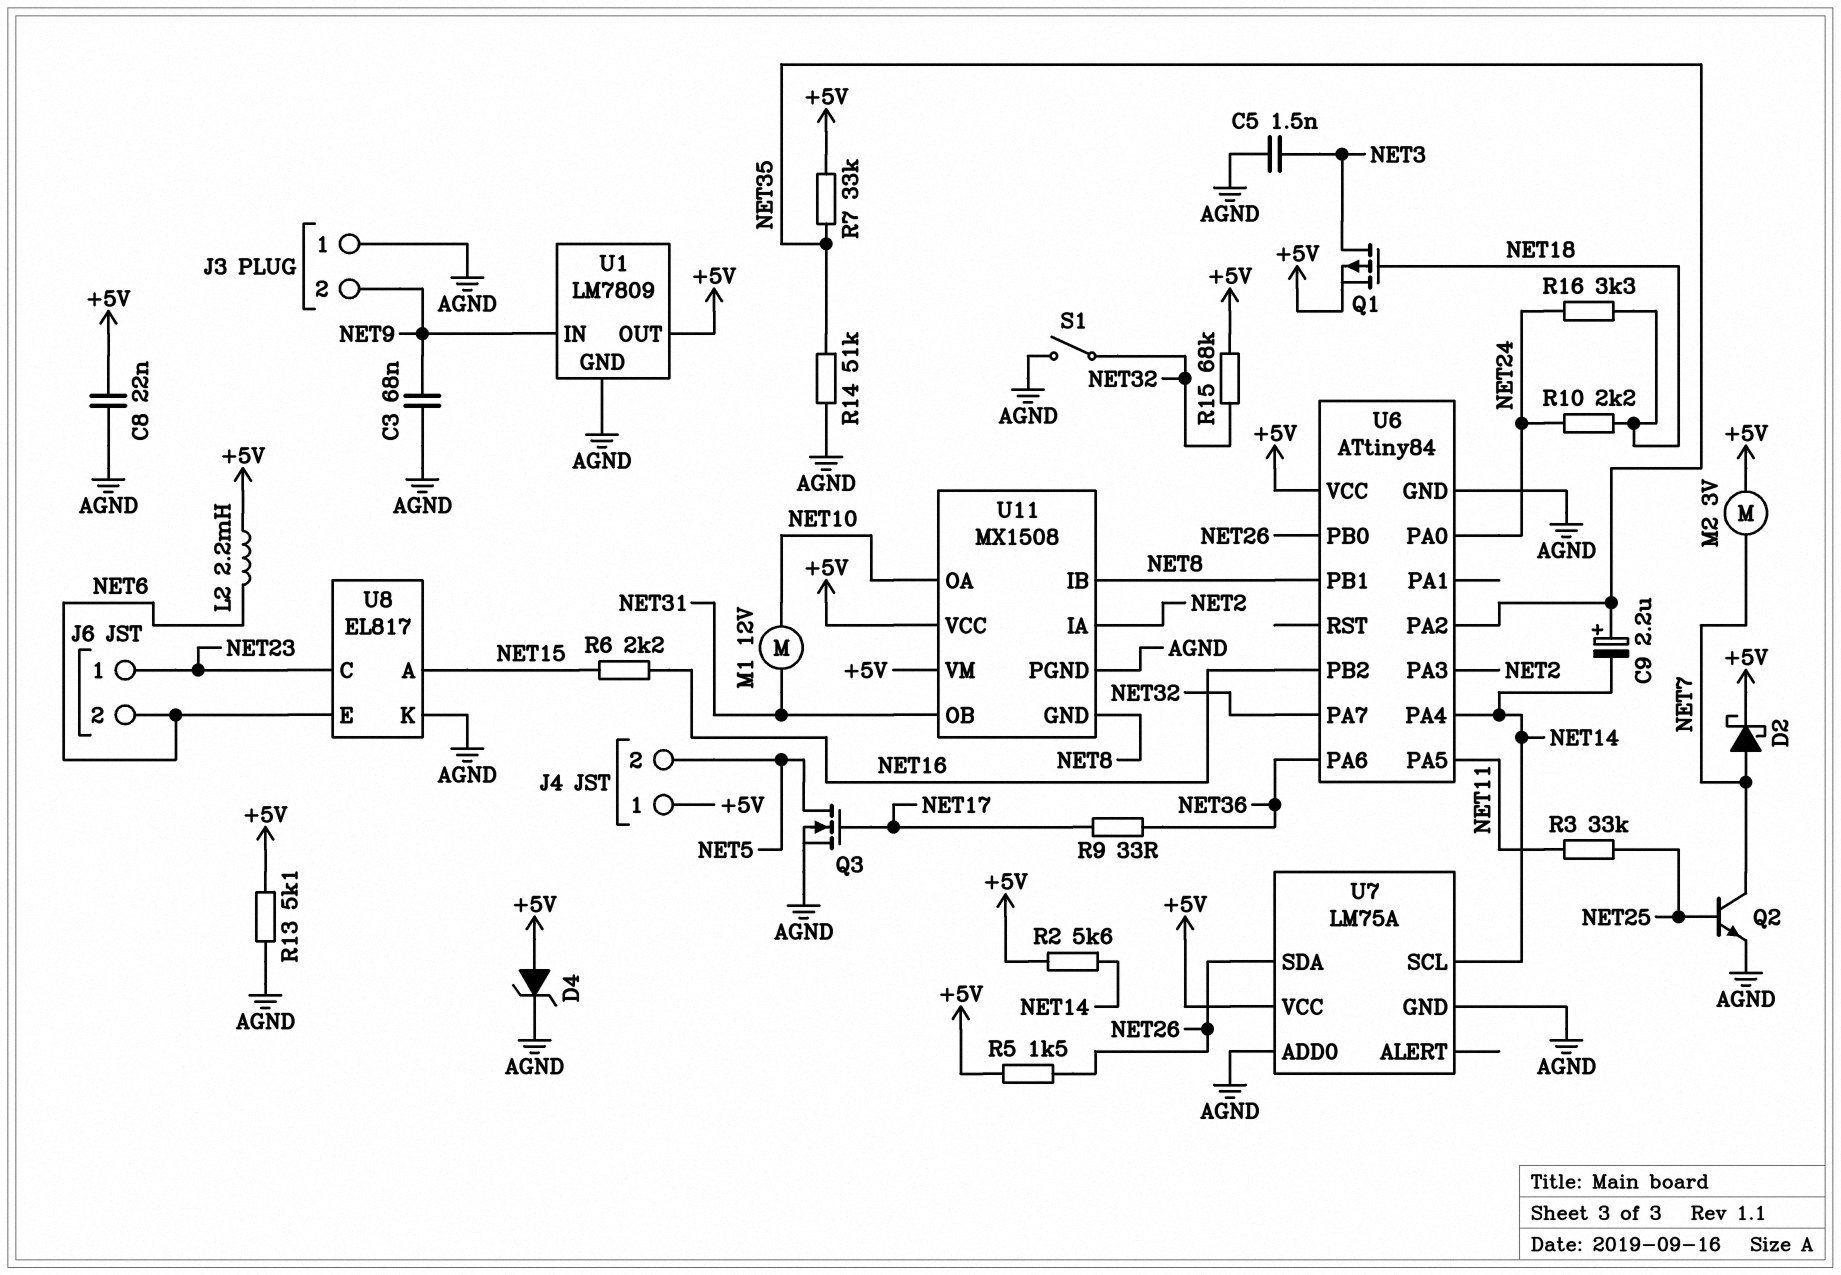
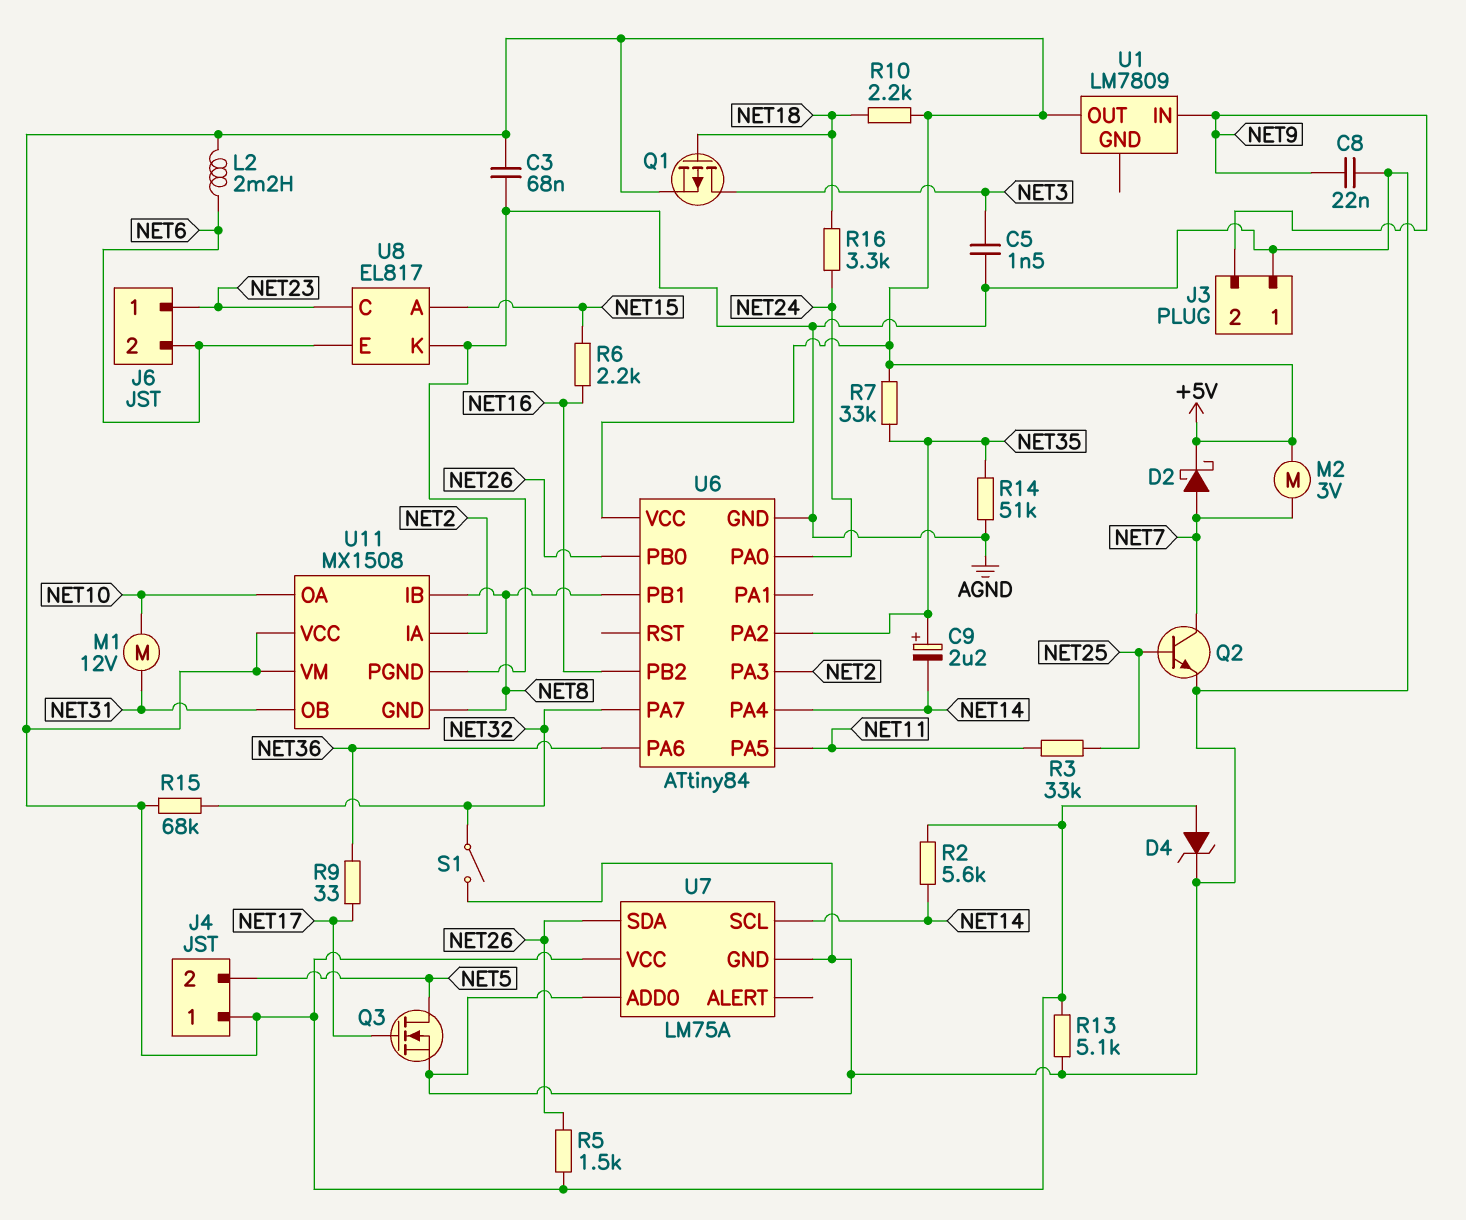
C3: 68nF (AGND, NET9) -> 68nF (+5V, AGND)
C8: 22nF (+5V, AGND) -> 22nF (AGND, NET9)
R10: 2.2k (NET18, NET24) -> 2.2k (+5V, NET18)
U1 pin GND: AGND -> none

